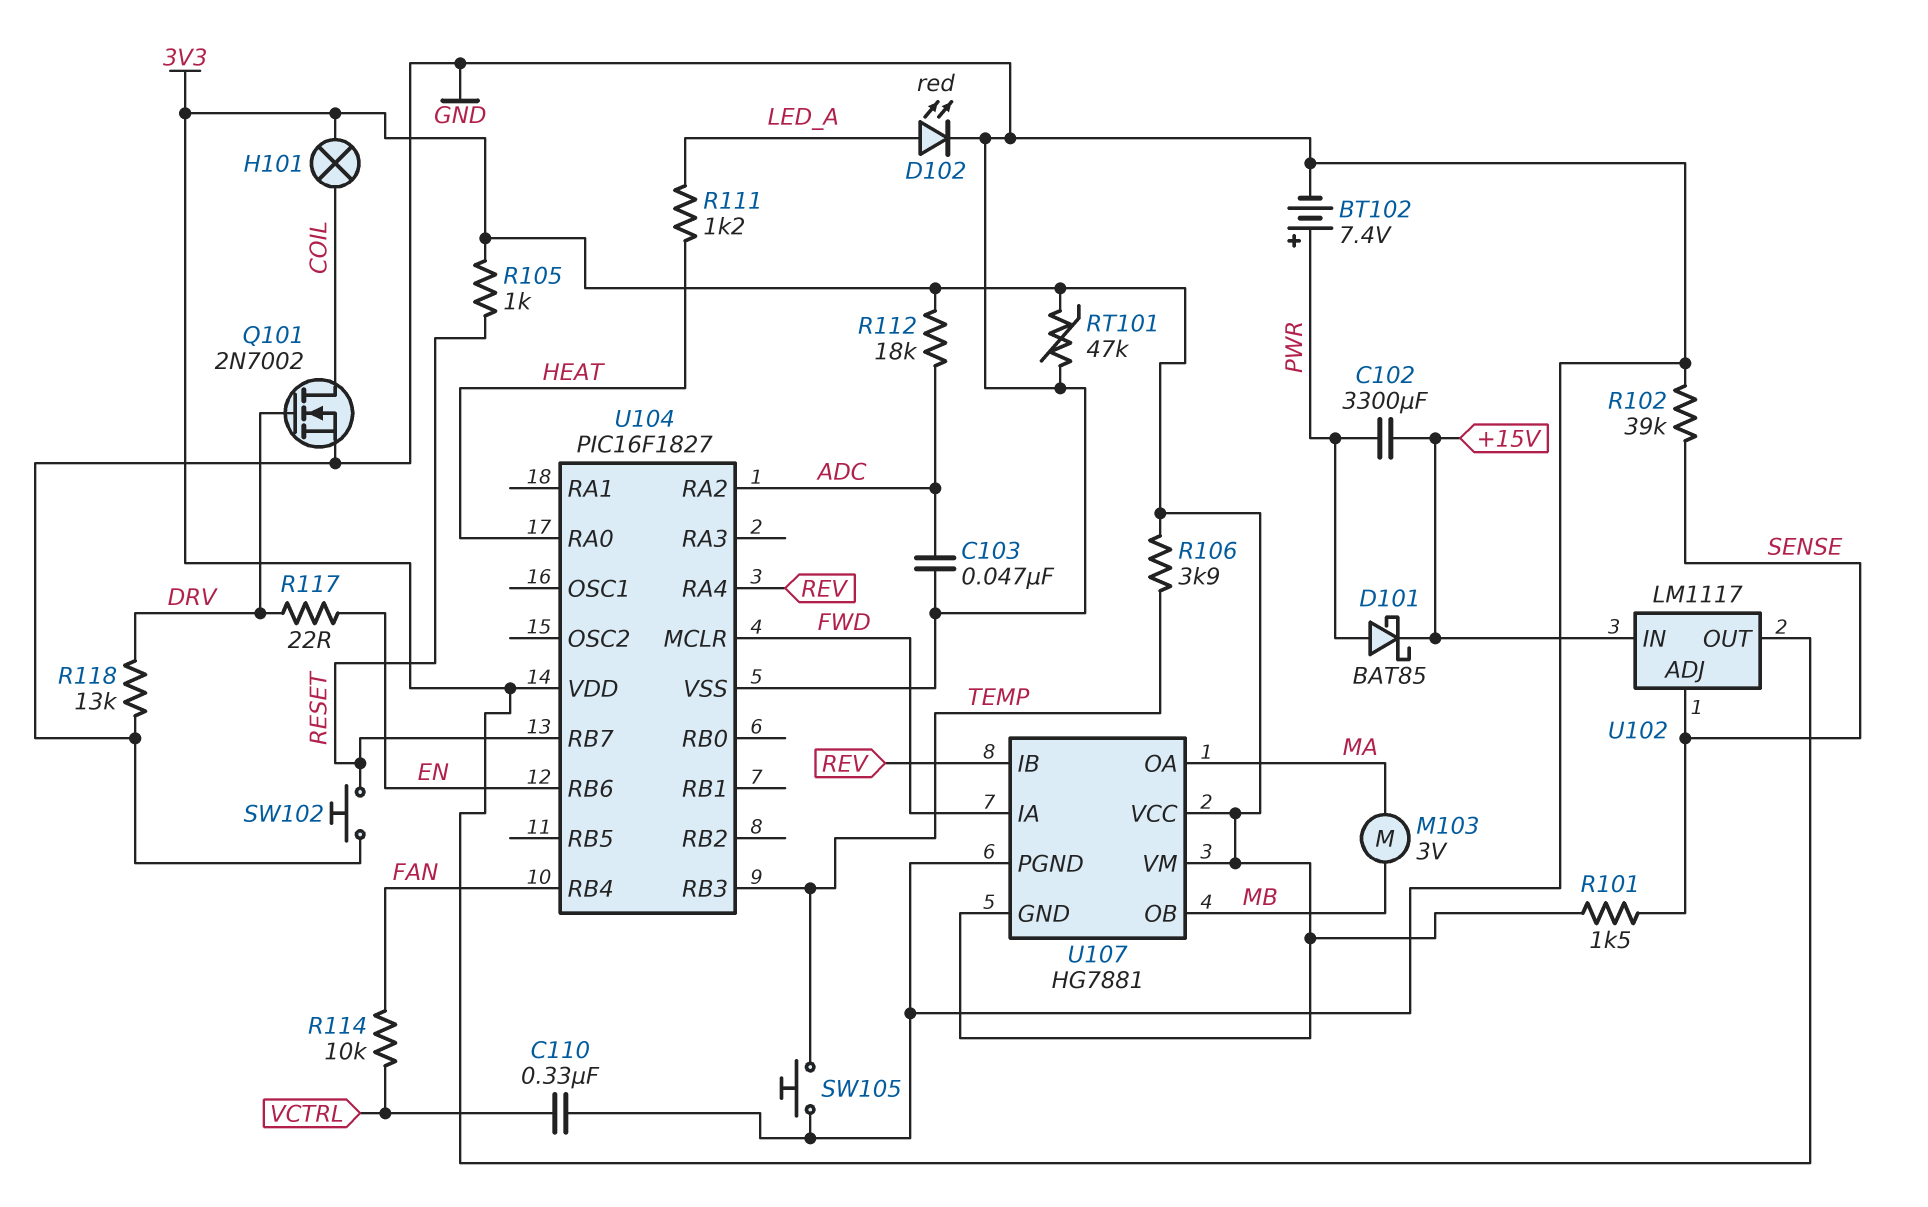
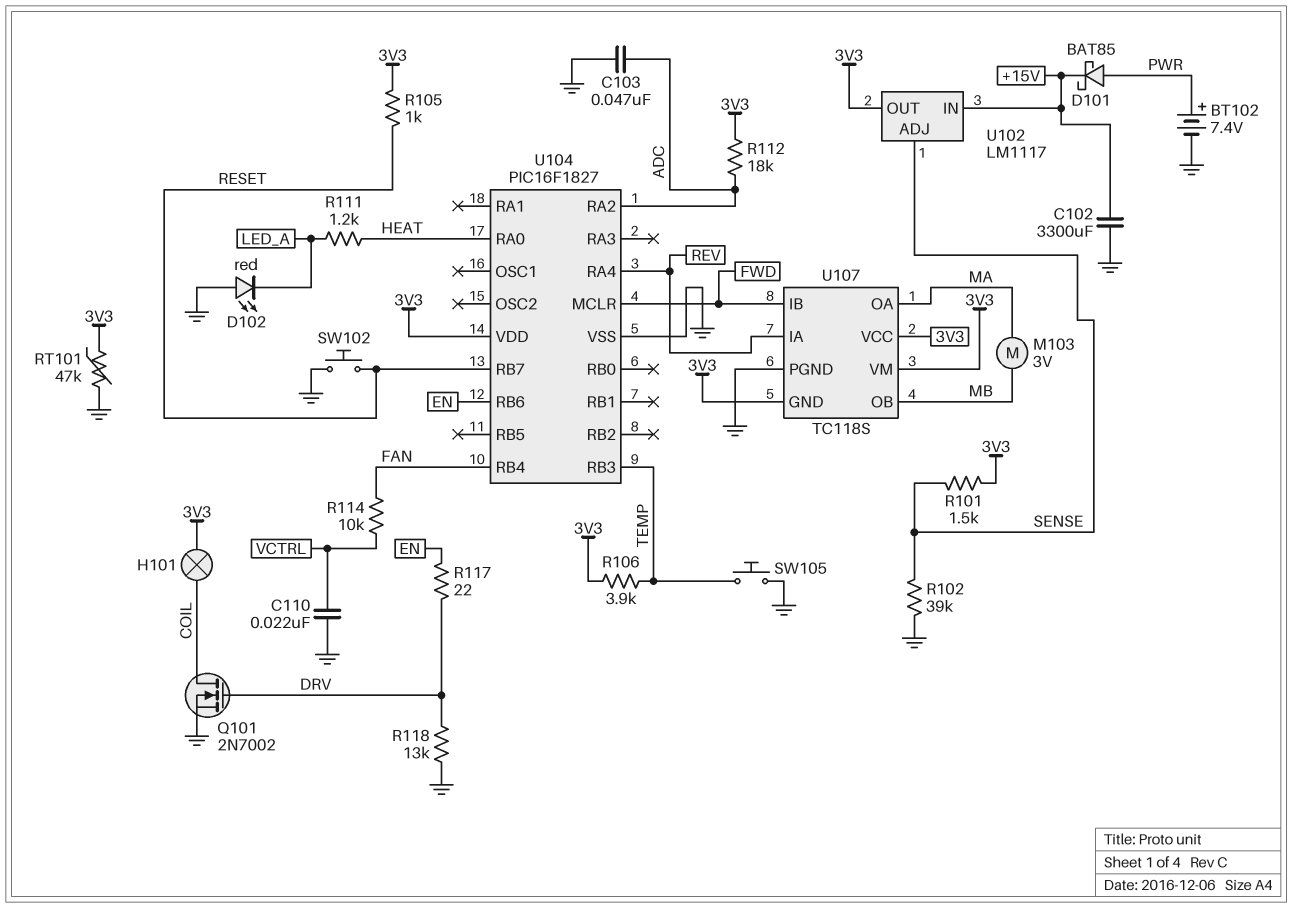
C102: 3300uF (+15V, PWR) -> 3300uF (+15V, GND)
C110: 330nF (GND, VCTRL) -> 22nF (GND, VCTRL)
D102: LED red (A LED_A, K GND) -> LED red (A GND, K LED_A)
U107: HG7881 -> TC118S
U107 pin IA: FWD -> REV
U107 pin IB: REV -> FWD

